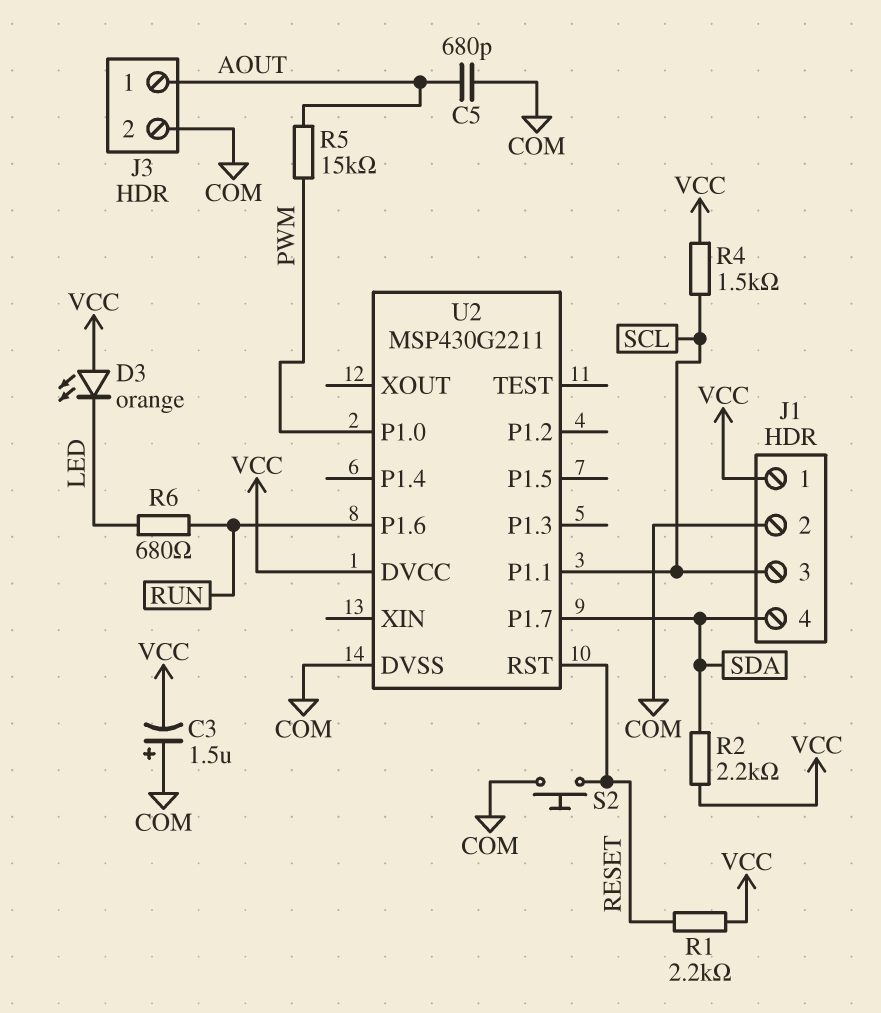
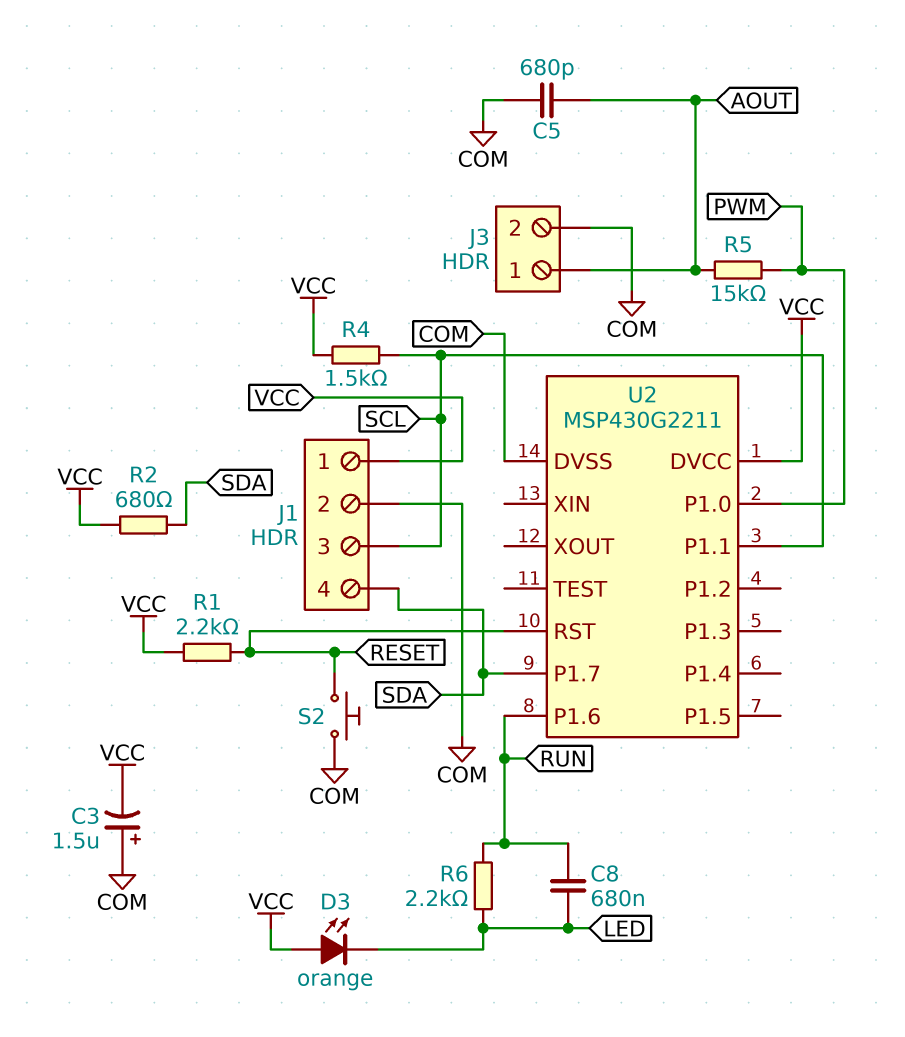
C8: none -> 680nF (LED, RUN)
R2: 2.2k (SDA, VCC) -> 680 (SDA, VCC)
R6: 680 (LED, RUN) -> 2.2k (LED, RUN)

